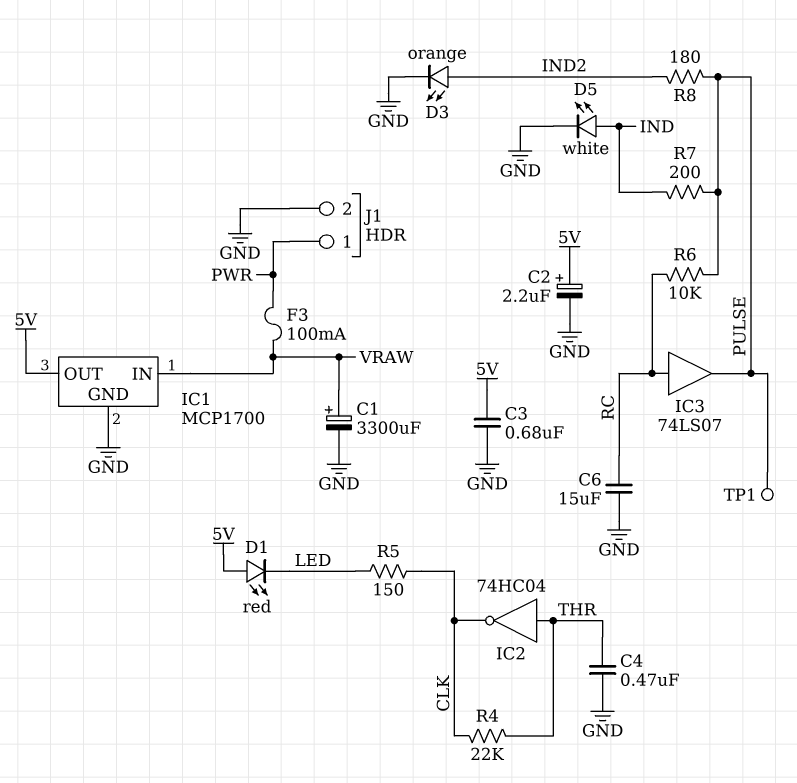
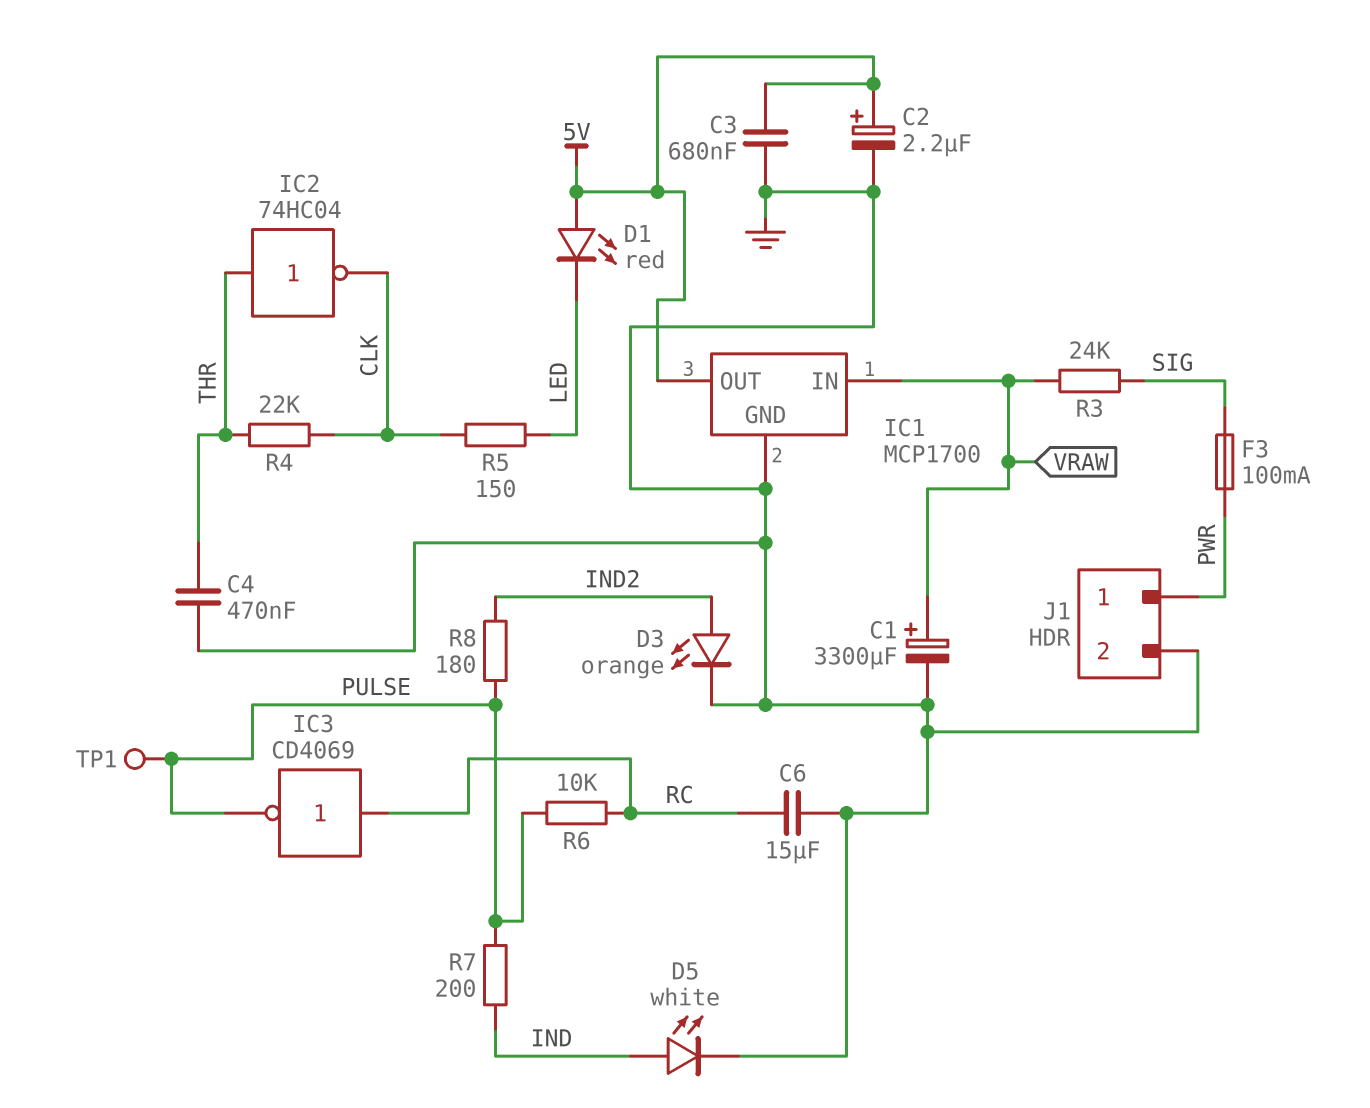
F3: 100mA (PWR, VRAW) -> 100mA (PWR, SIG)
IC3: buffer 74LS07 (in RC, out PULSE) -> NOT CD4069 (in RC, out PULSE)
R3: none -> 24k (SIG, VRAW)

